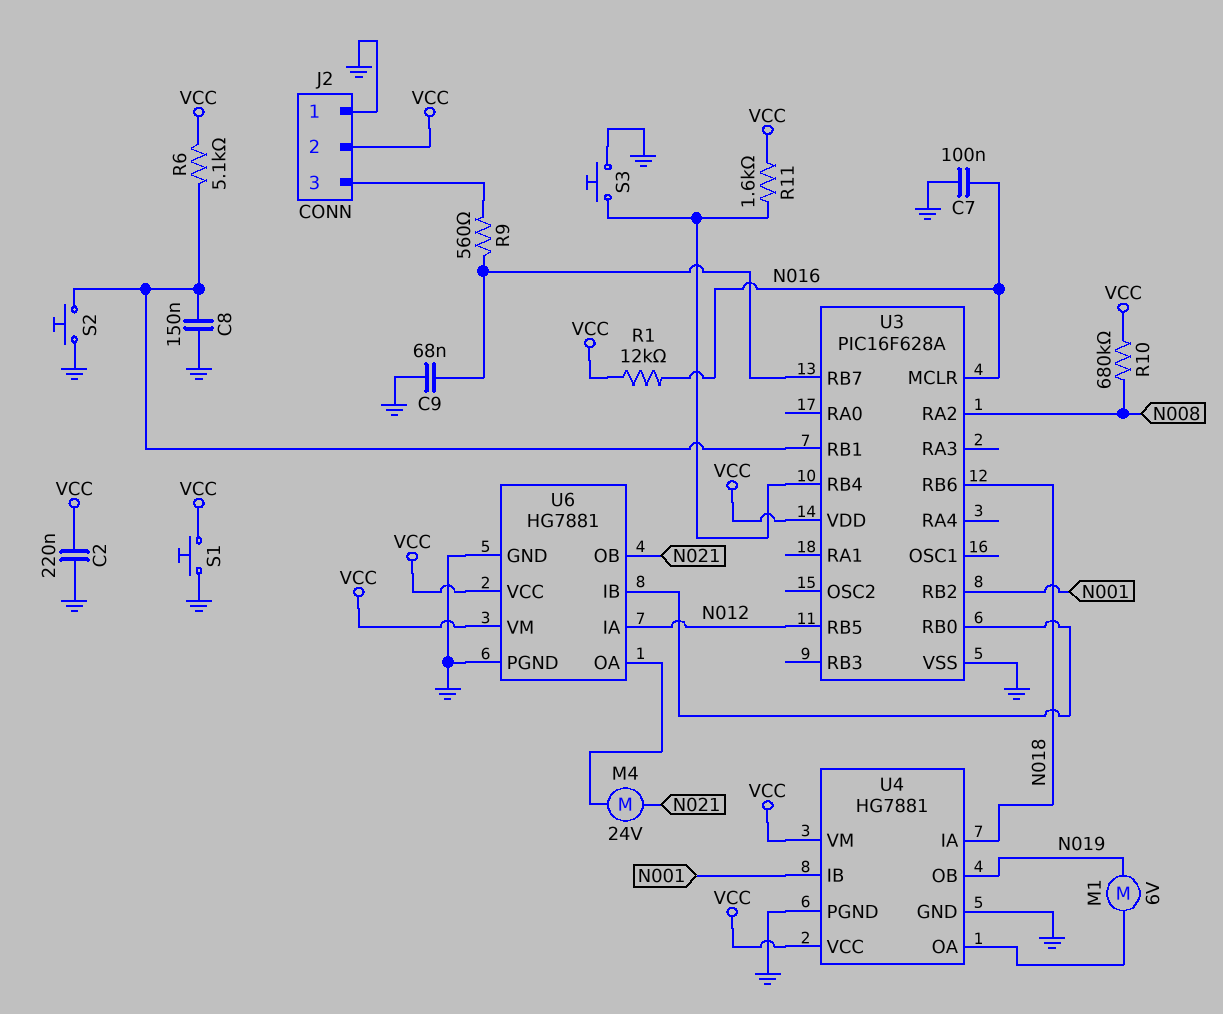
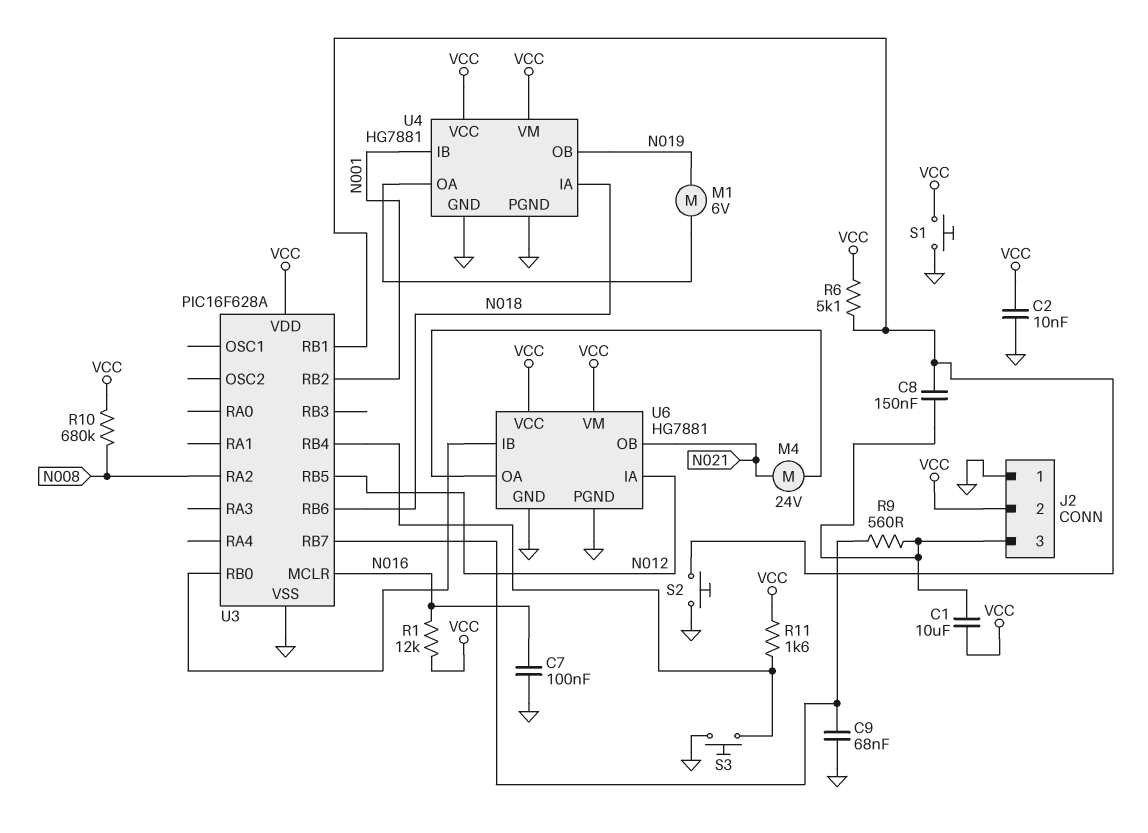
C1: none -> 10uF (J2/3, VCC)
C2: 220nF (GND, VCC) -> 10nF (GND, VCC)
C8: 150nF (GND, U3/RB1) -> 150nF (J2/3, U3/RB1)

